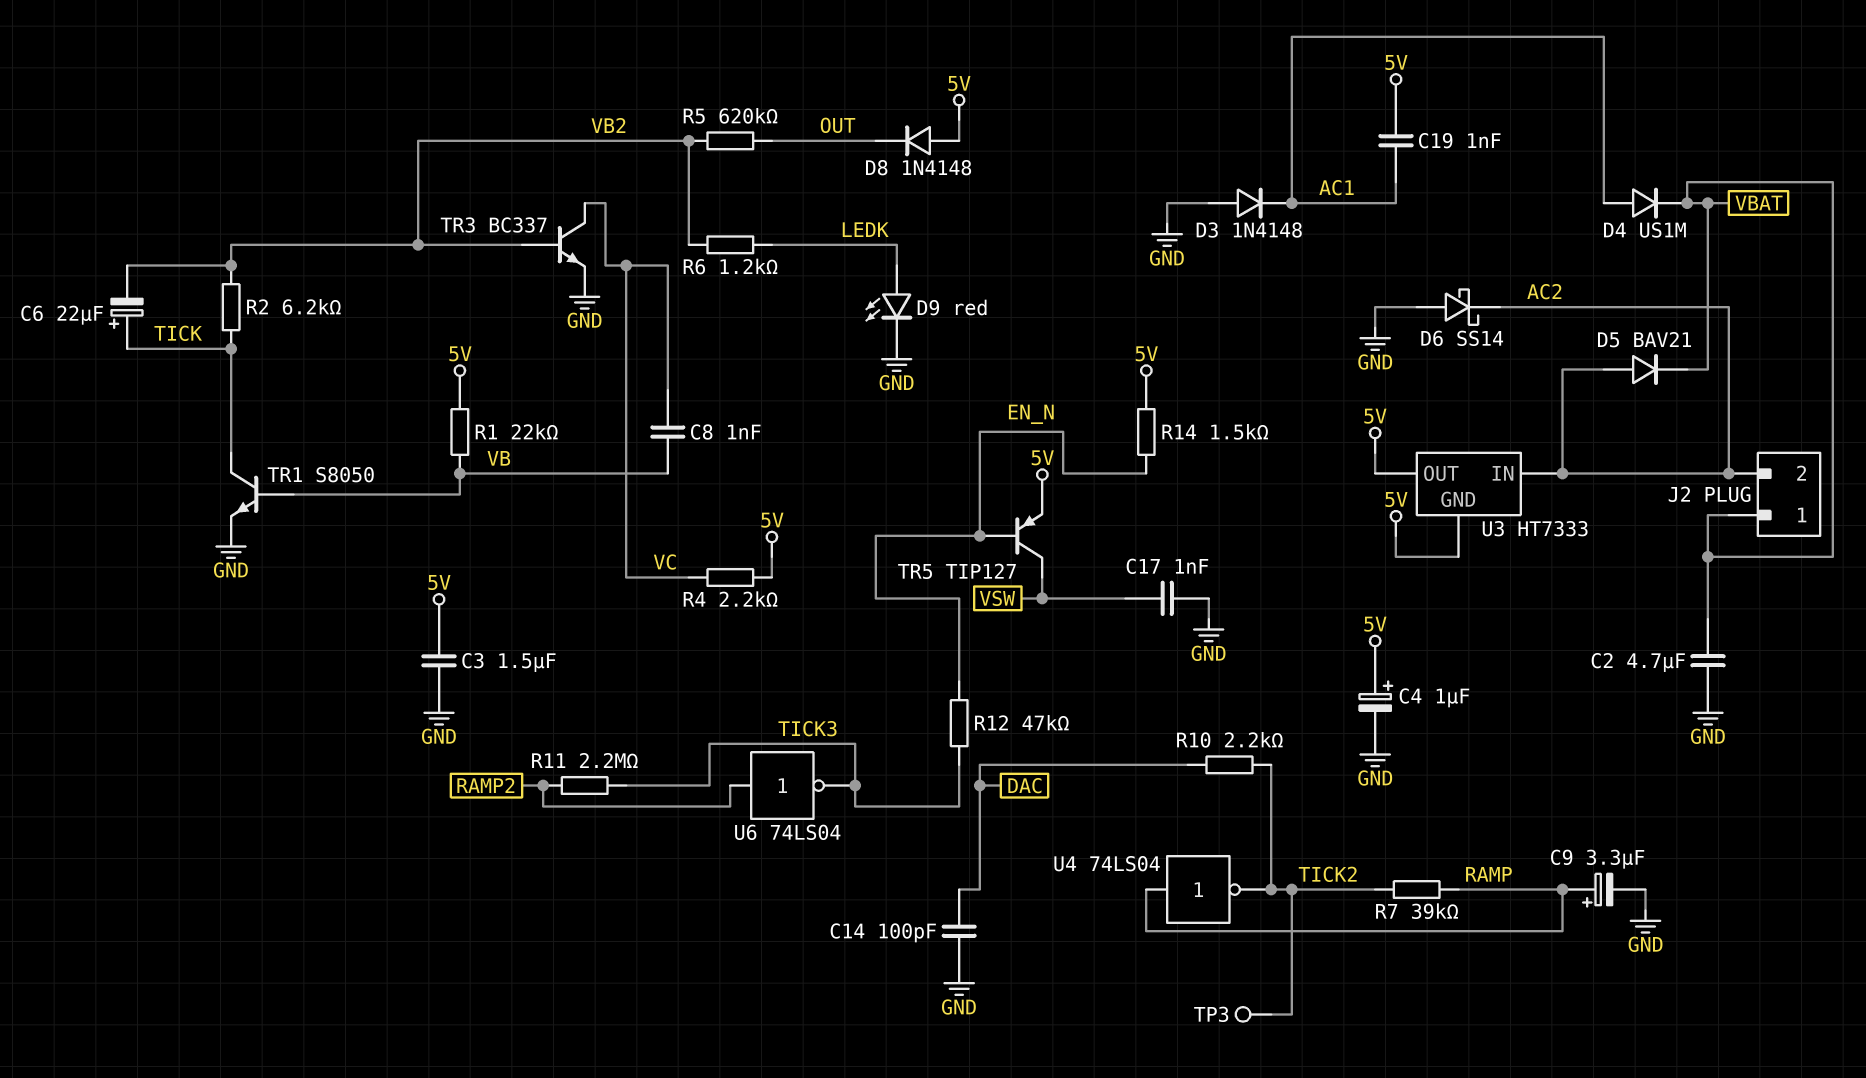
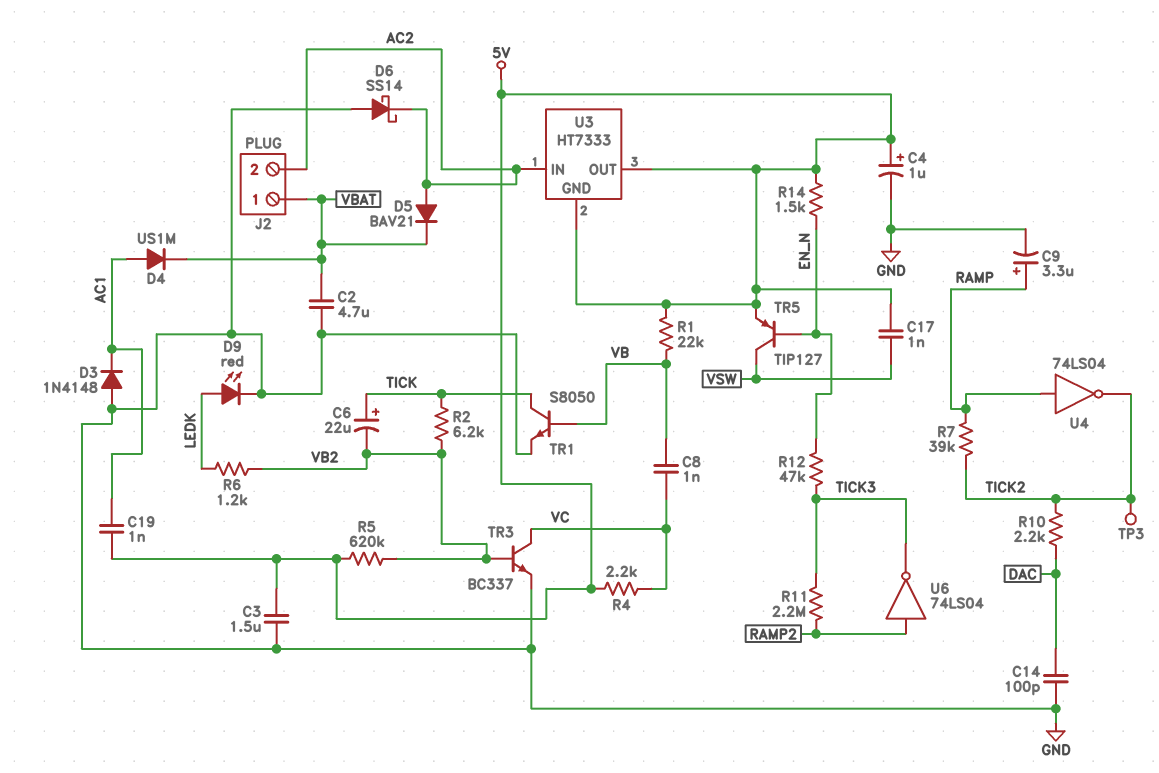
C17: 1nF (GND, VSW) -> 1nF (5V, VSW)
D8: diode 1N4148 (A 5V, K OUT) -> none
R5: 620k (OUT, VB2) -> 620k (5V, VB2)

